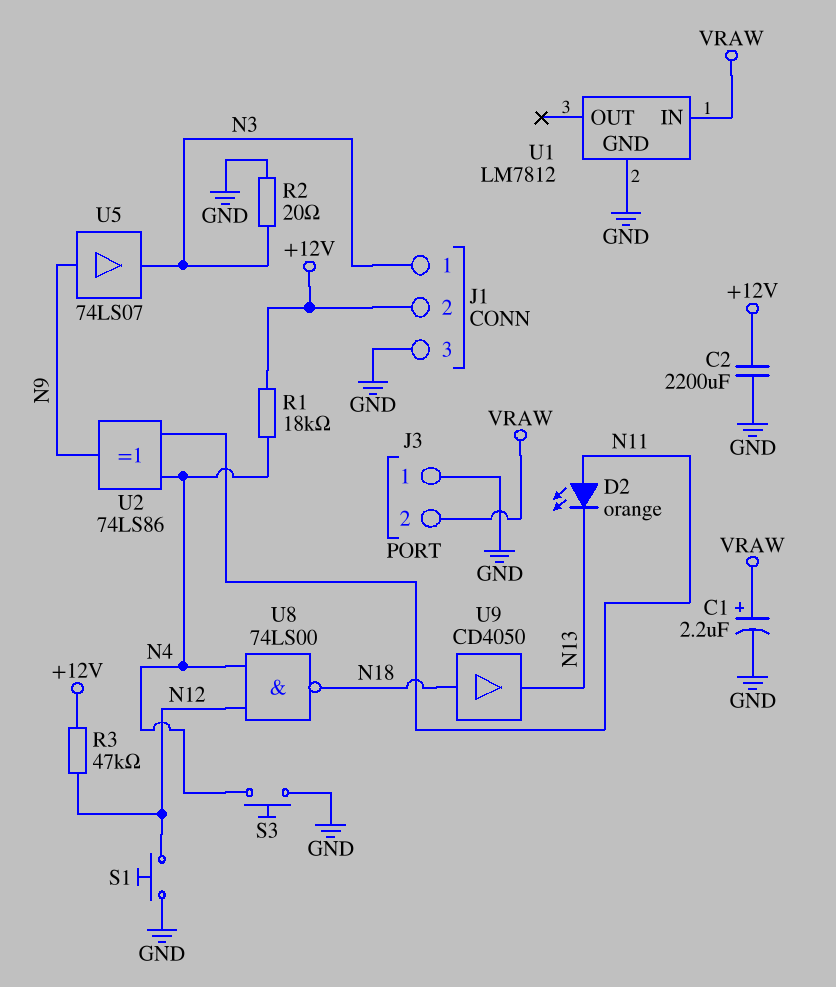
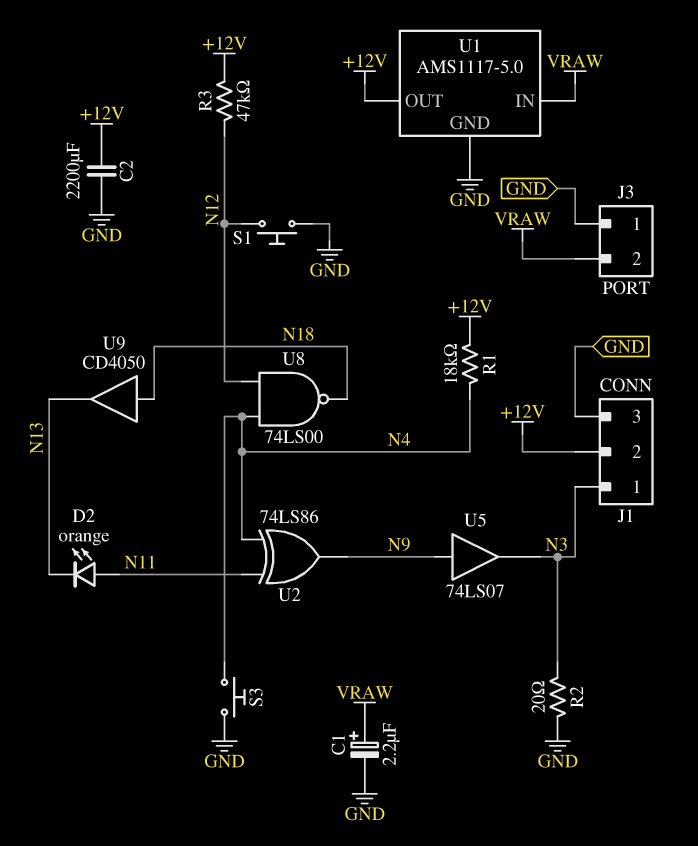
U1: LM7812 -> AMS1117-5.0
U1 pin OUT: none -> +12V

